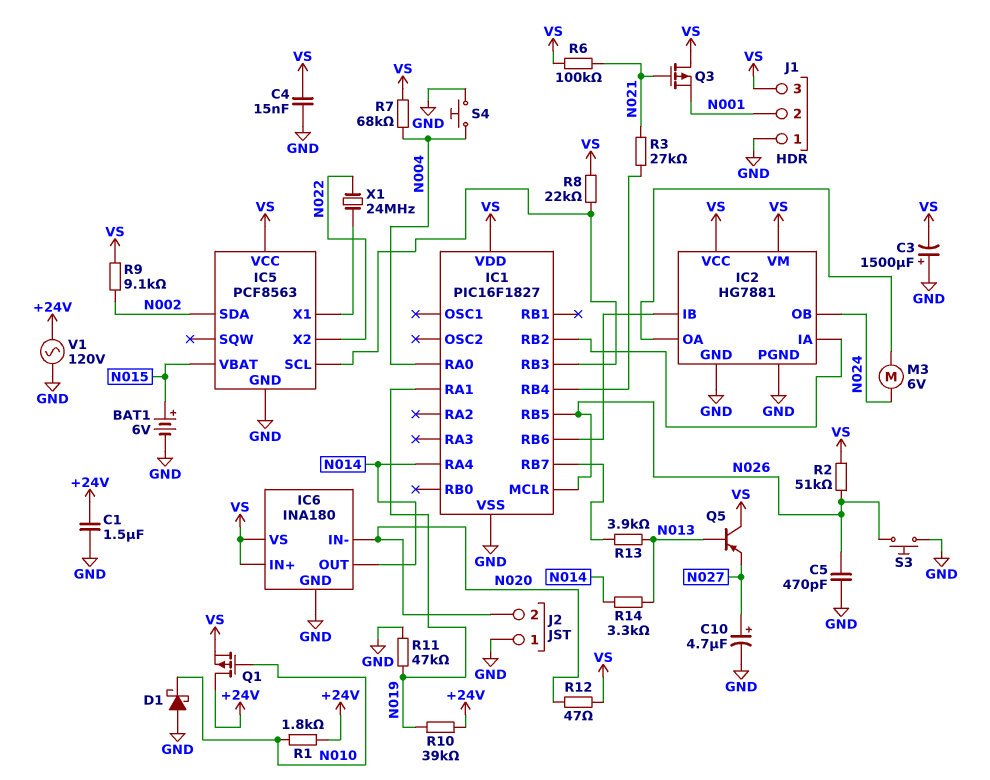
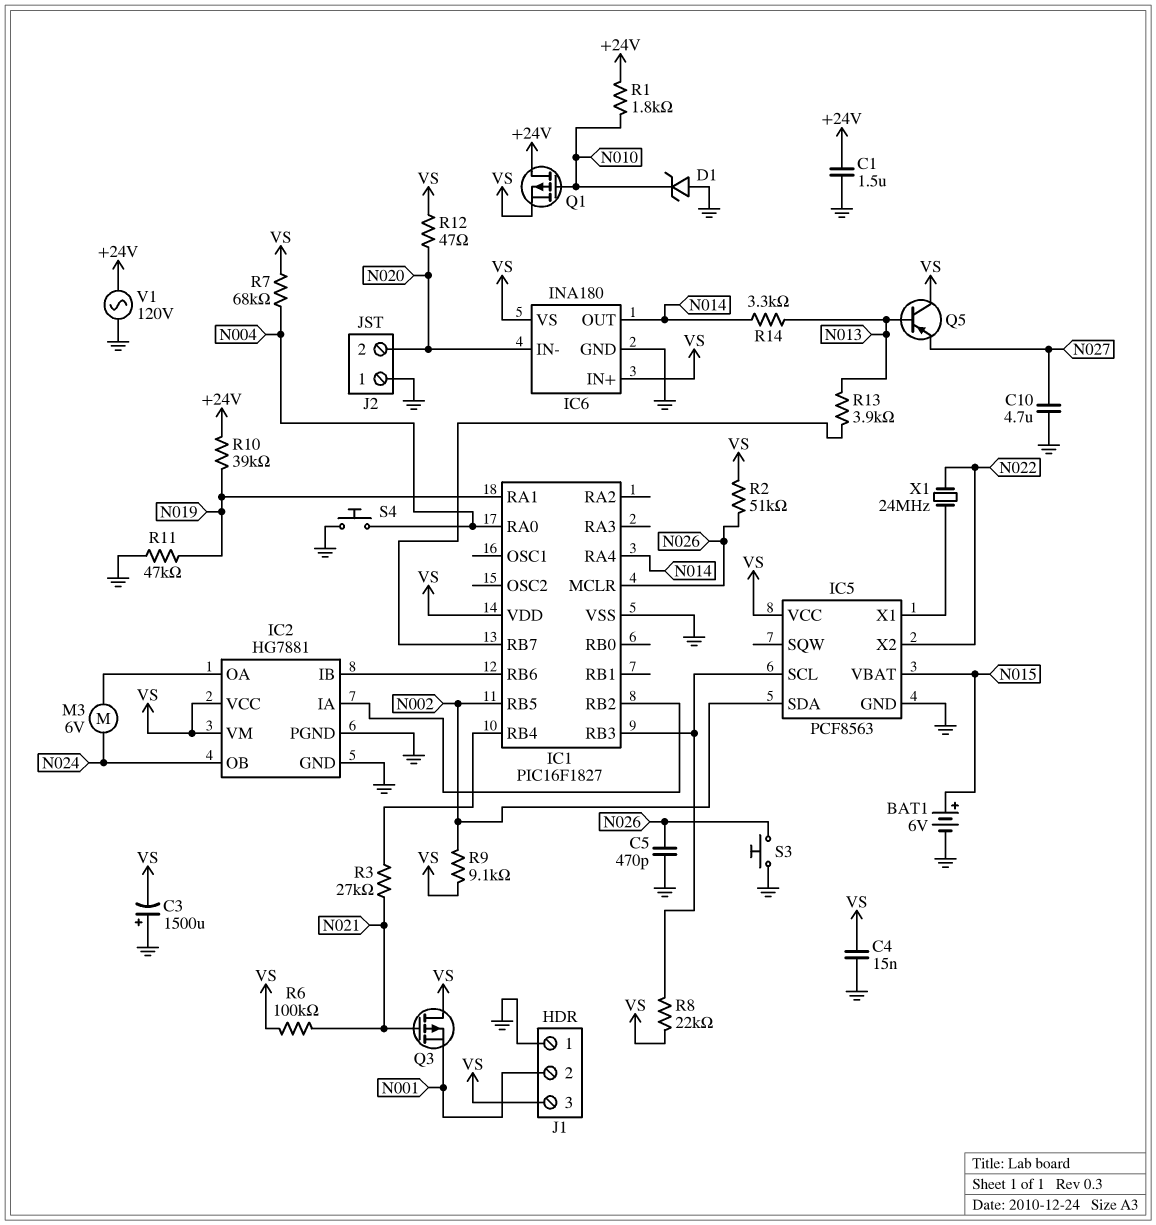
C10: 4.7uF (plus N027, minus GND) -> 4.7uF (GND, N027)
D1: schottky (A GND, K N010) -> zener (A GND, K N010)
IC1 pin RB5: N026 -> N002

